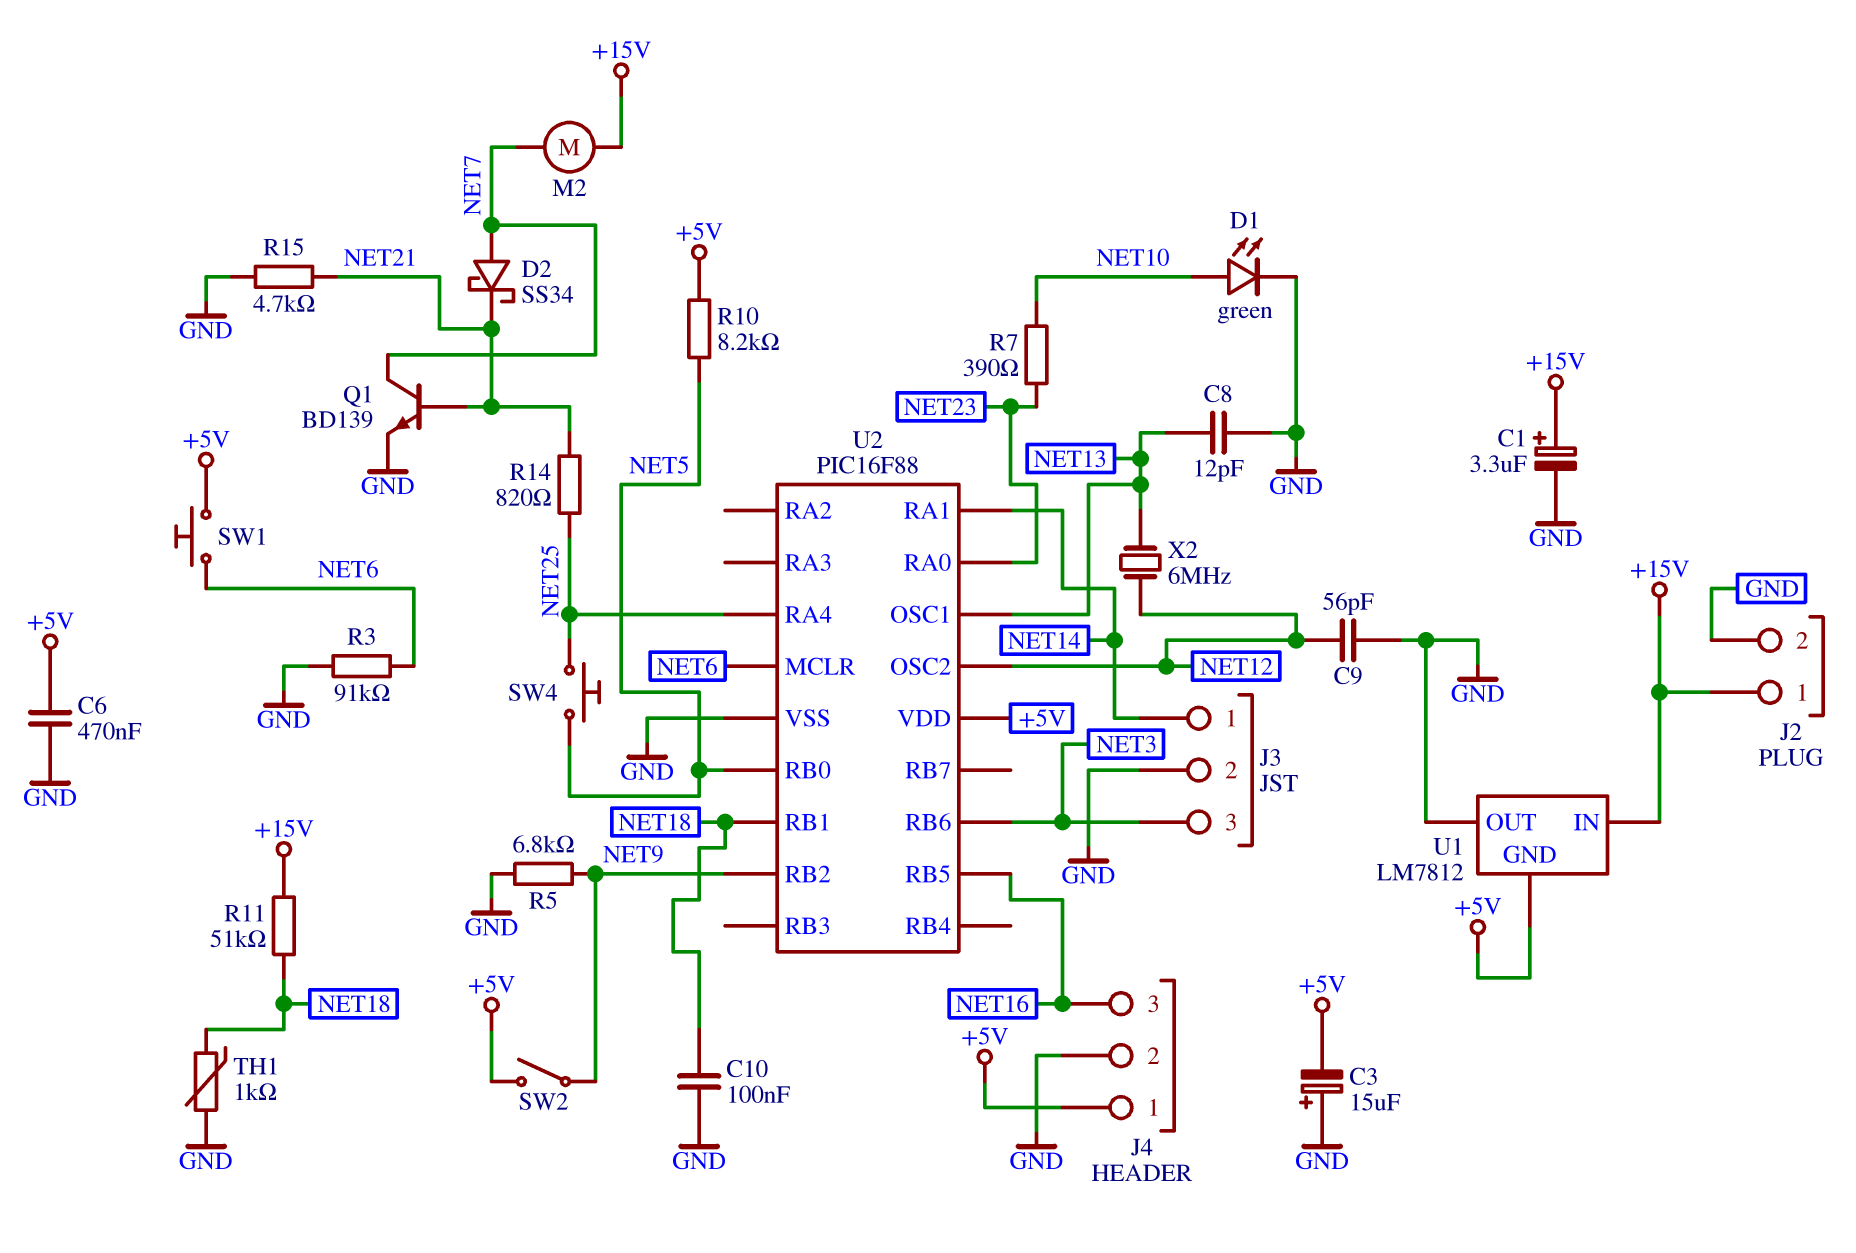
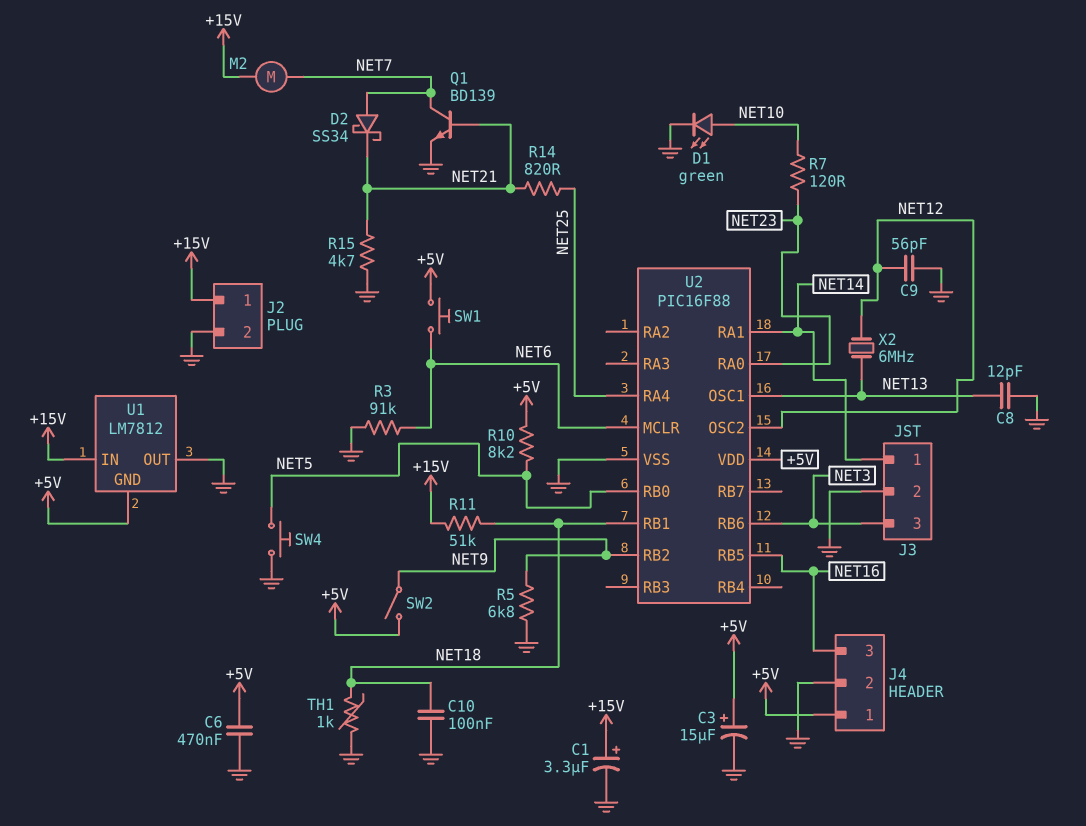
C3: 15uF (plus GND, minus +5V) -> 15uF (plus +5V, minus GND)
R7: 390 (NET10, NET23) -> 120 (NET10, NET23)
SW4: button (NET5, NET25) -> button (GND, NET5)

